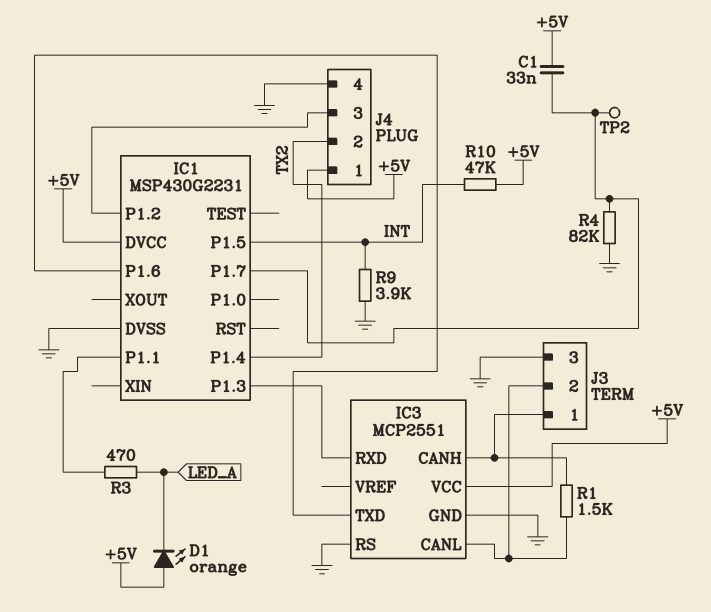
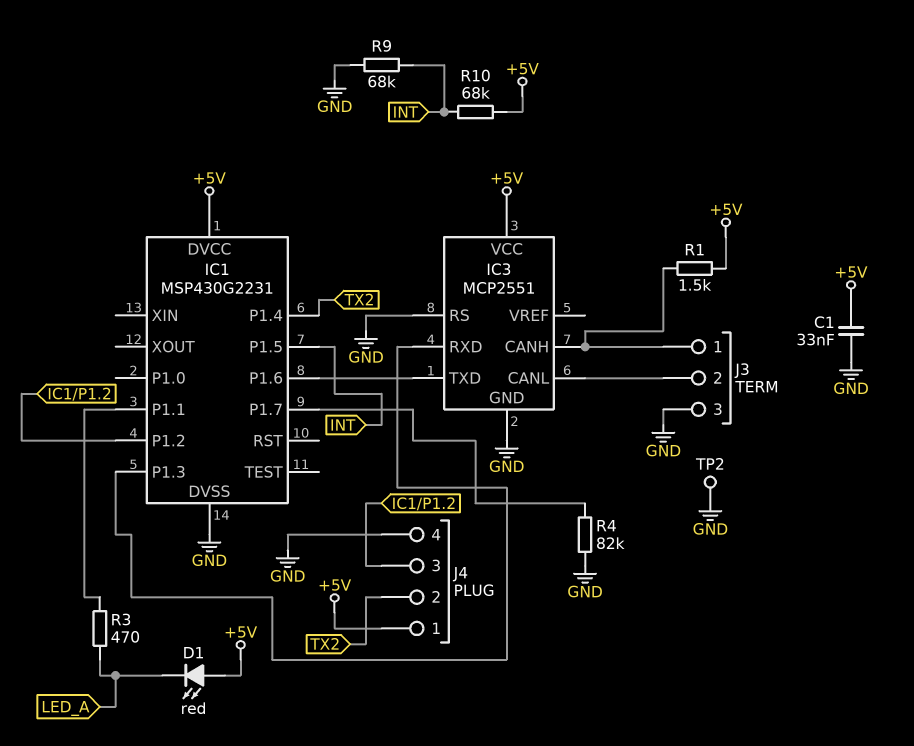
C1: 33nF (+5V, IC1/P1.7) -> 33nF (+5V, GND)
D1: LED orange (A +5V, K LED_A) -> LED red (A +5V, K LED_A)
R1: 1.5k (IC3/CANH, IC3/CANL) -> 1.5k (+5V, IC3/CANH)
R9: 3.9k (GND, INT) -> 68k (GND, INT)
R10: 47k (+5V, INT) -> 68k (+5V, INT)
TP2: test point (IC1/P1.7) -> test point (GND)

